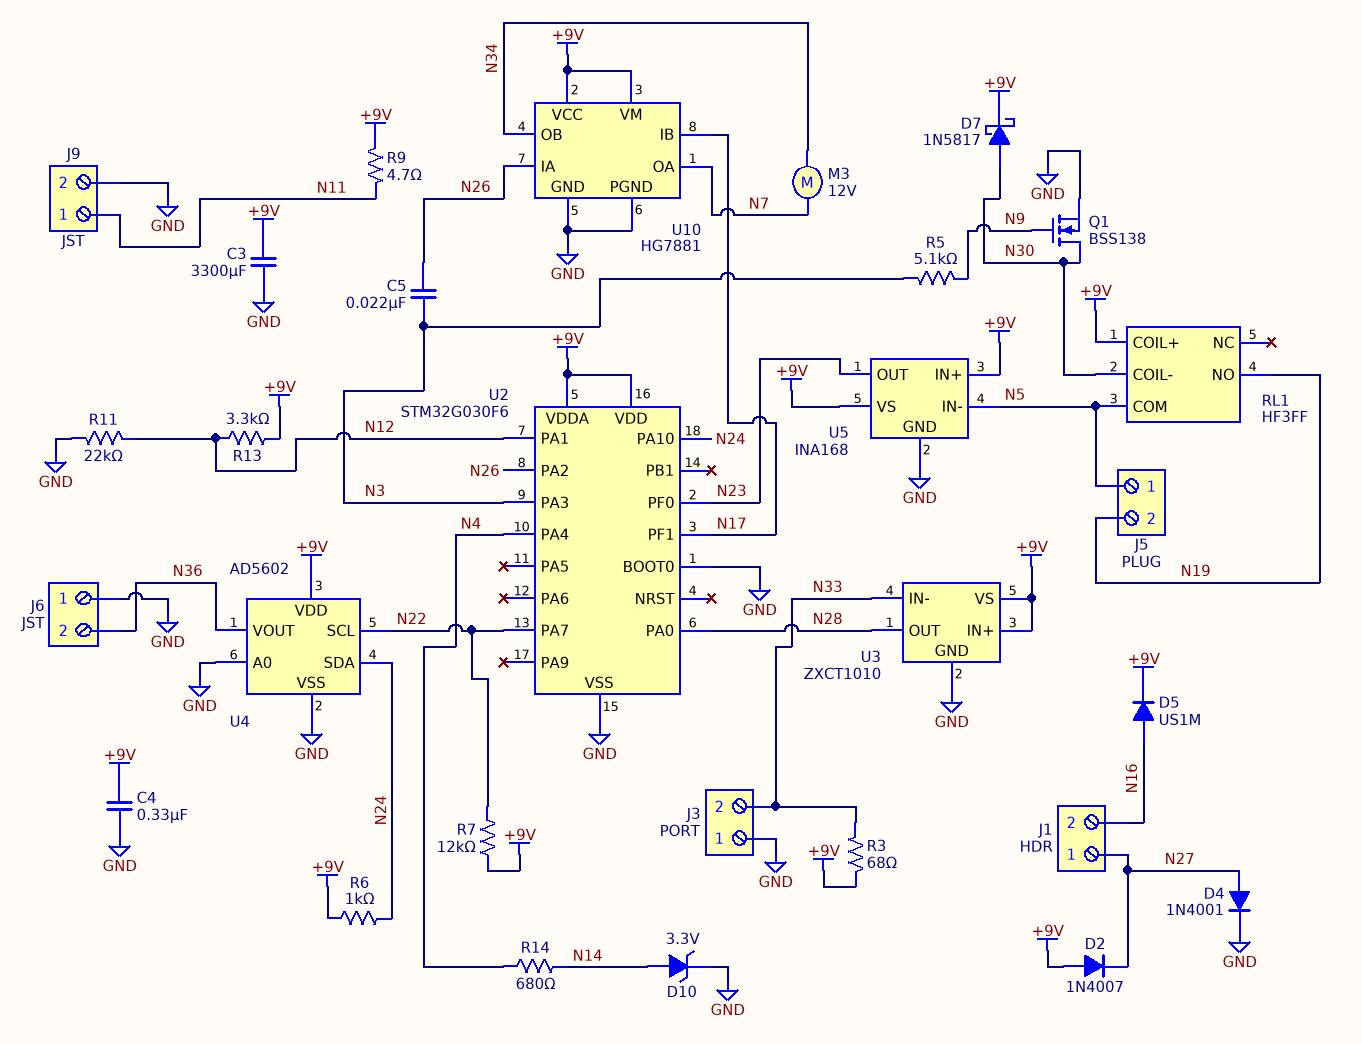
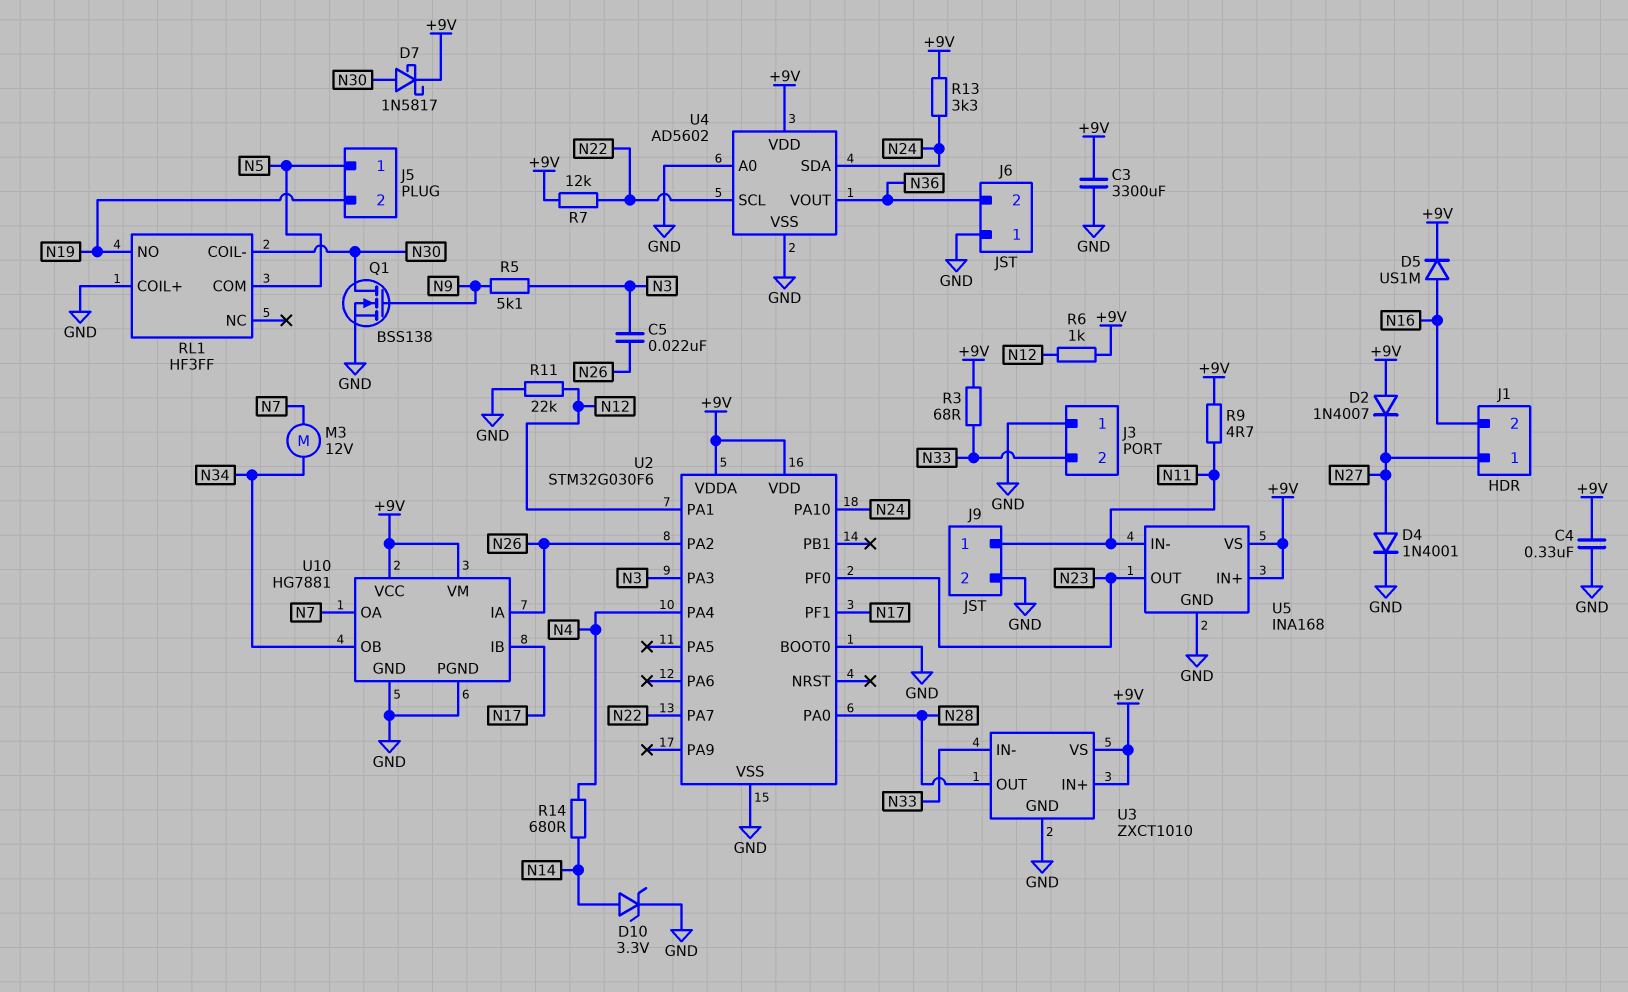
R6: 1k (+9V, N24) -> 1k (+9V, N12)
R13: 3.3k (+9V, N12) -> 3.3k (+9V, N24)
RL1 pin COIL+: +9V -> GND
U5 pin IN-: N5 -> N11

